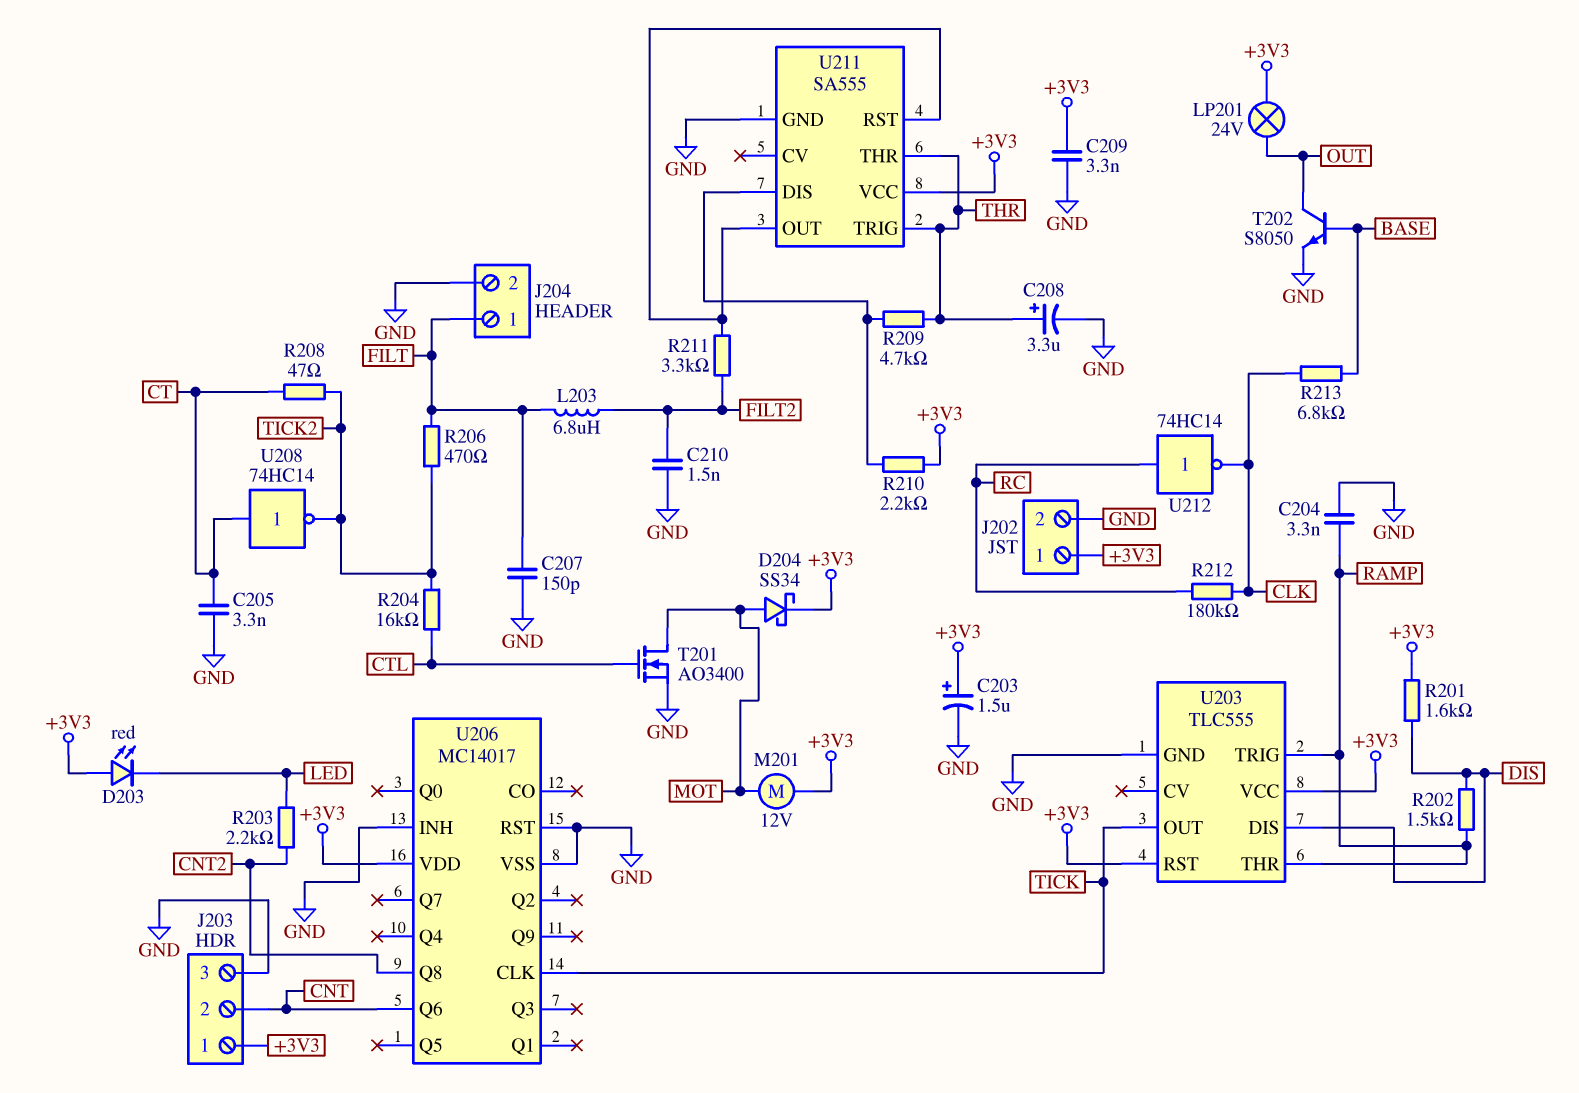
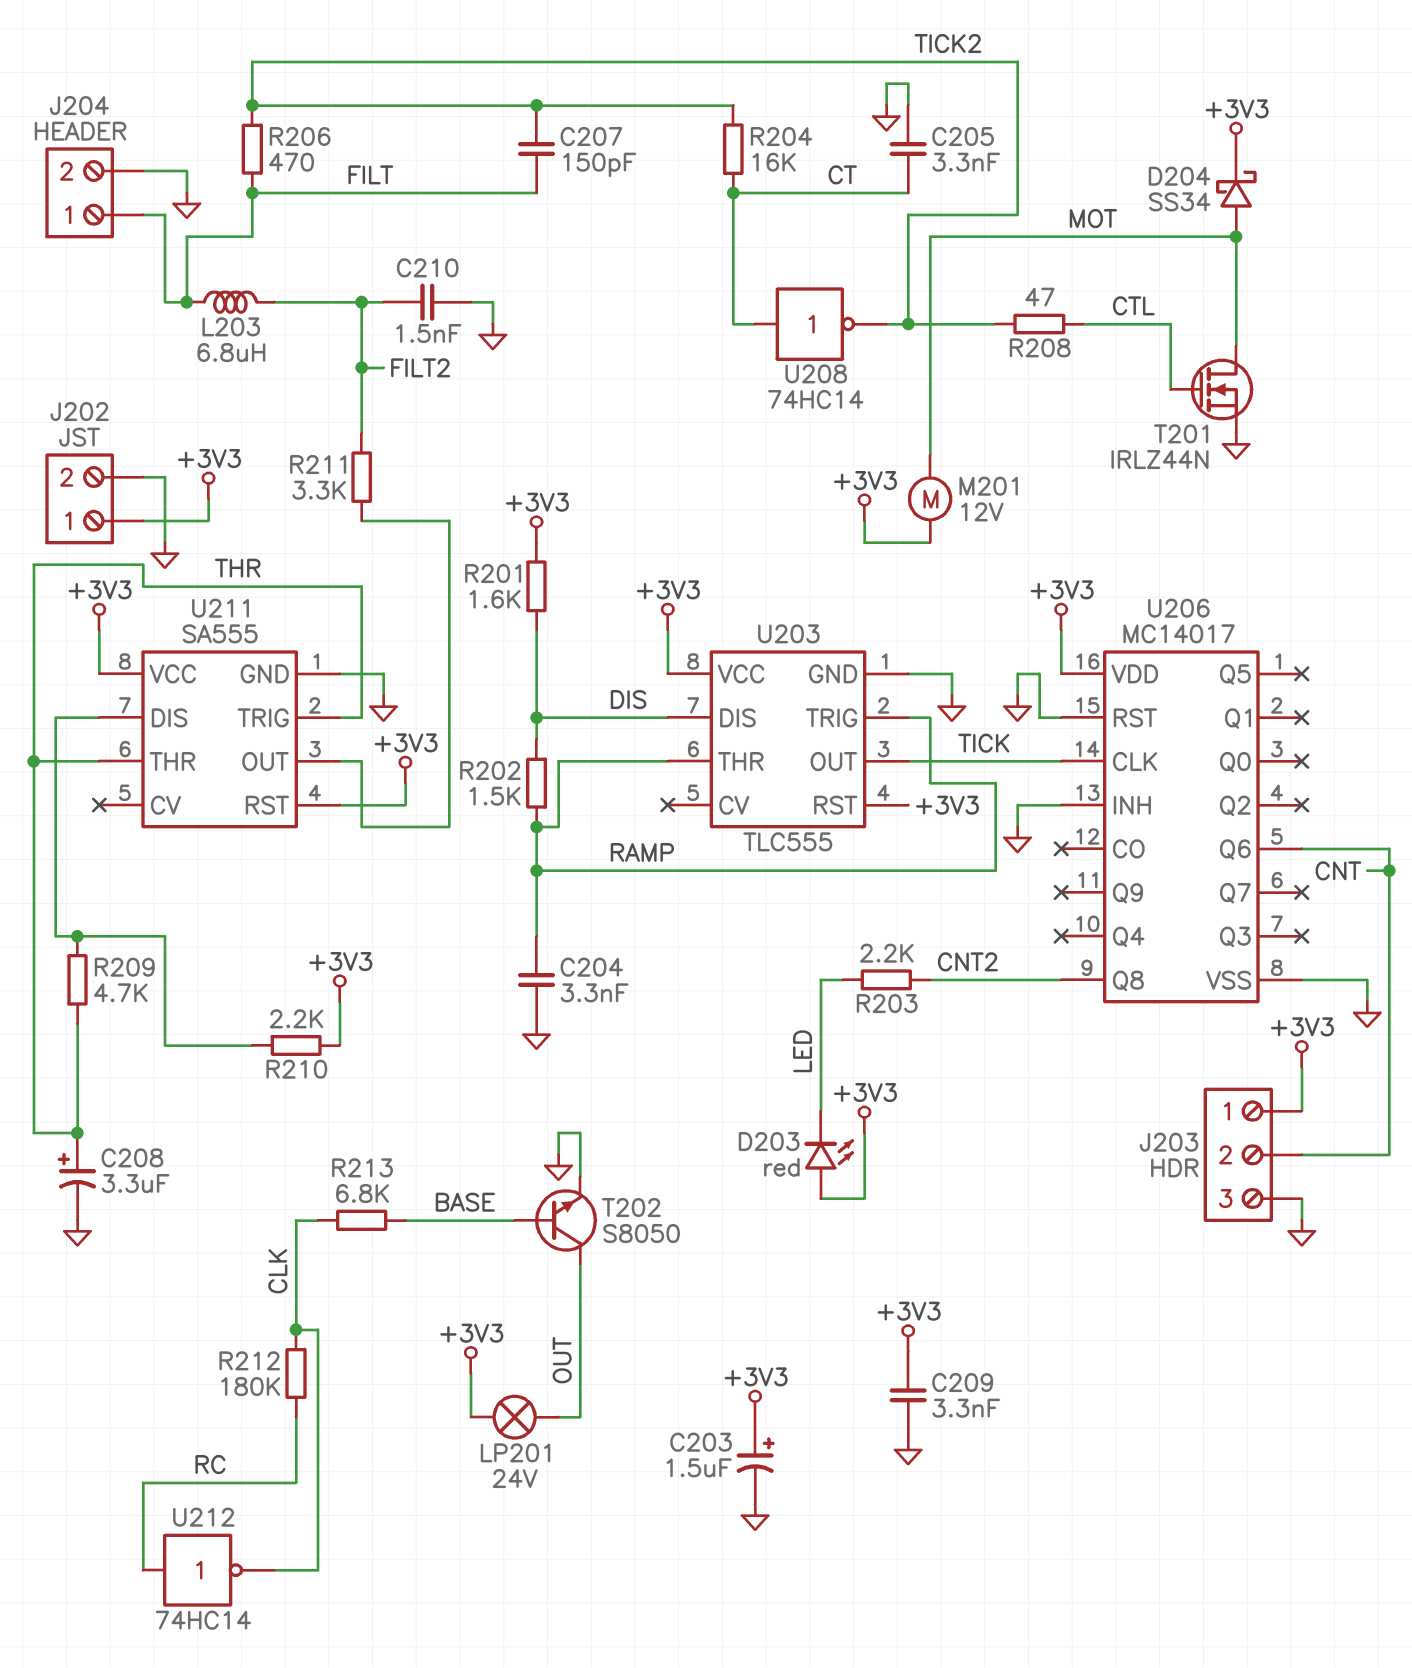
C207: 150pF (FILT, GND) -> 150pF (FILT, TICK2)
R204: 16k (CTL, TICK2) -> 16k (CT, TICK2)
R208: 47 (CT, TICK2) -> 47 (CTL, TICK2)
T201: NMOS AO3400 (G CTL, D MOT, S GND) -> NMOS IRLZ44N (G CTL, D MOT, S GND)
U211 pin RST: U211/OUT -> +3V3

